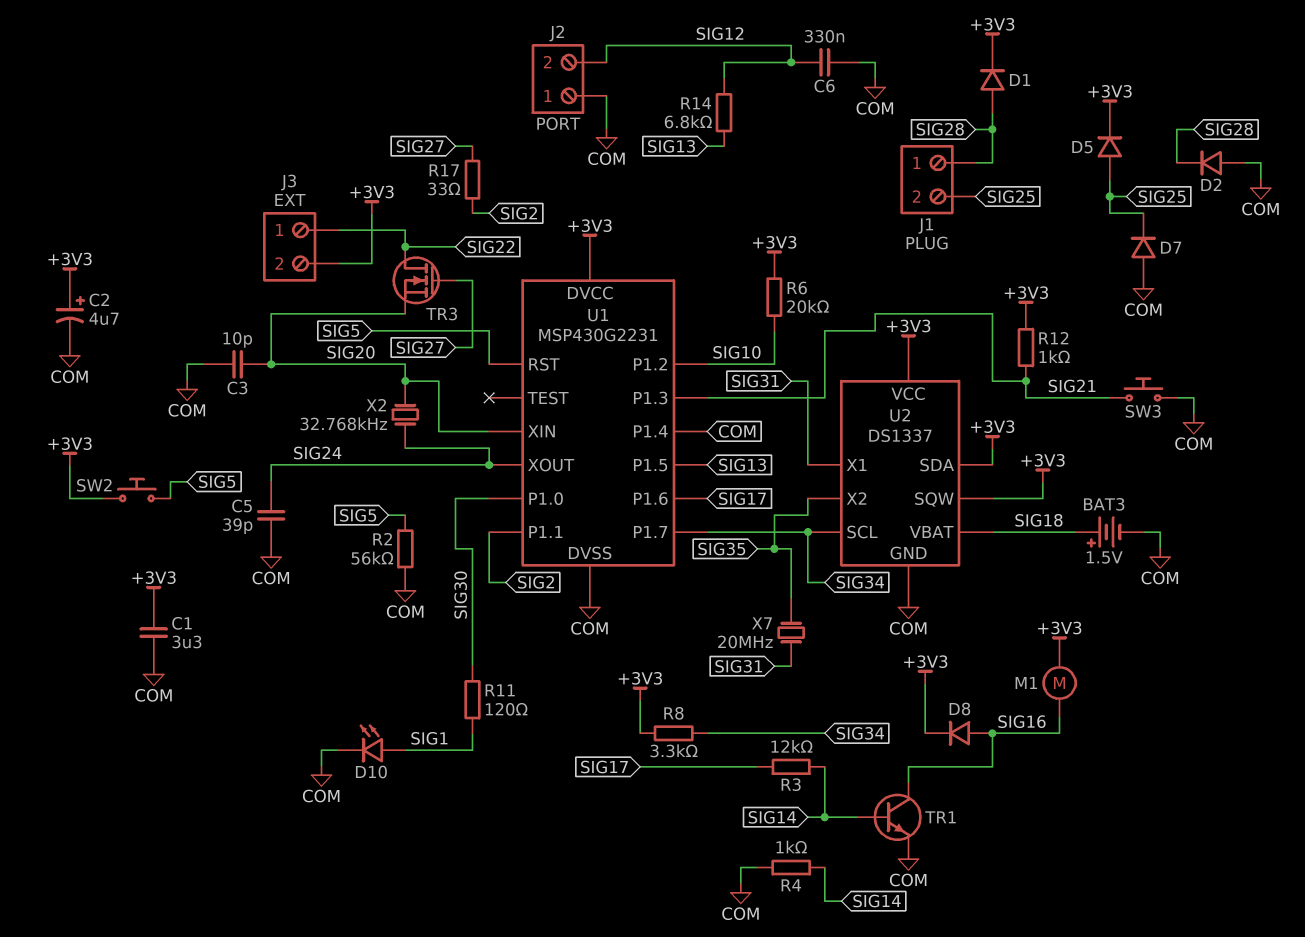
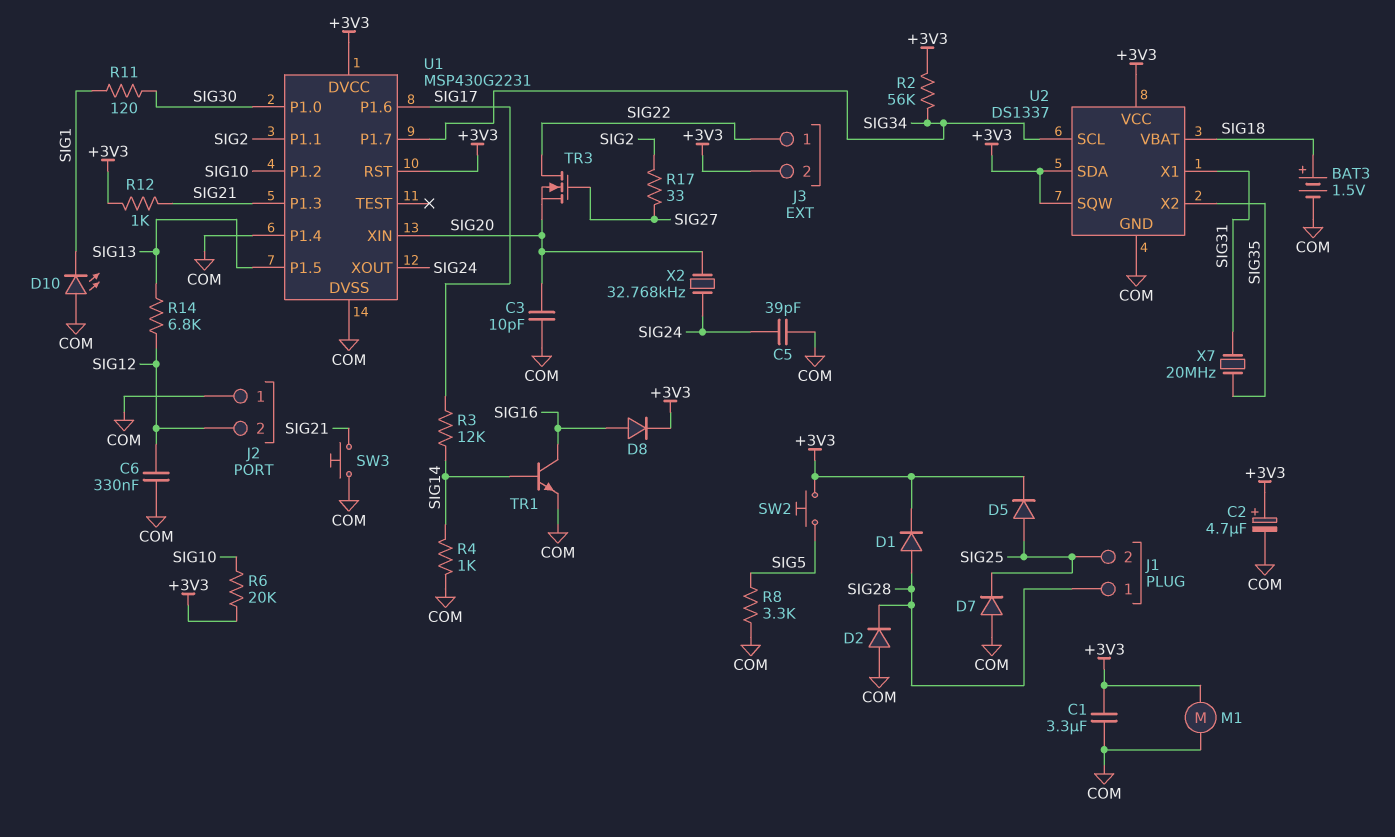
D10: LED (A SIG1, K COM) -> LED (A COM, K SIG1)
M1: motor (+3V3, SIG16) -> motor (+3V3, COM)
R2: 56k (COM, SIG5) -> 56k (+3V3, SIG34)
R8: 3.3k (+3V3, SIG34) -> 3.3k (COM, SIG5)
U1 pin RST: SIG5 -> +3V3

